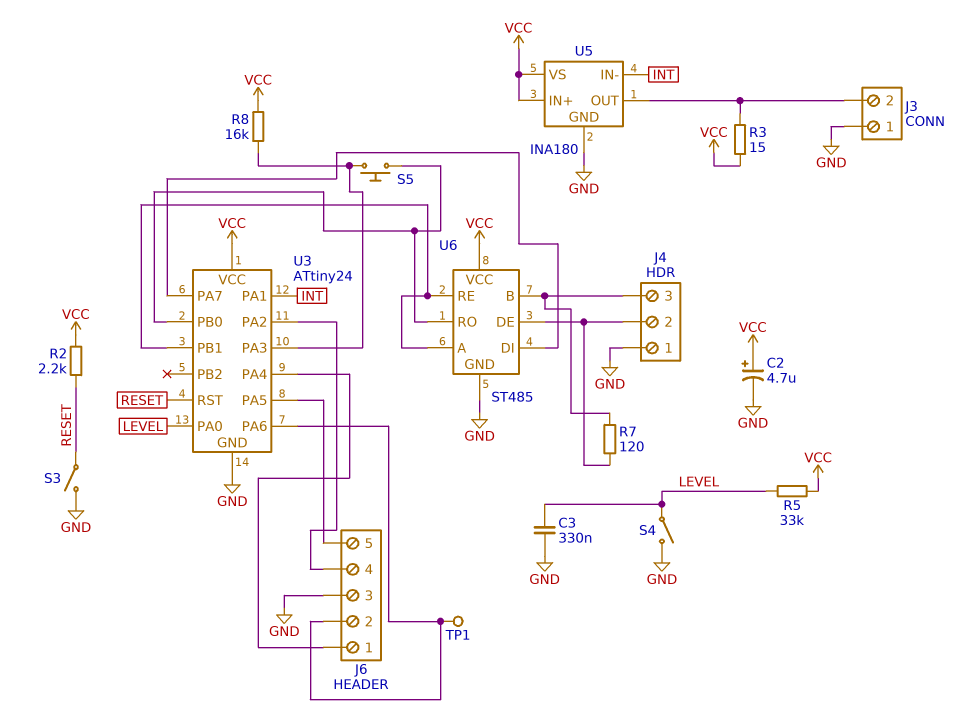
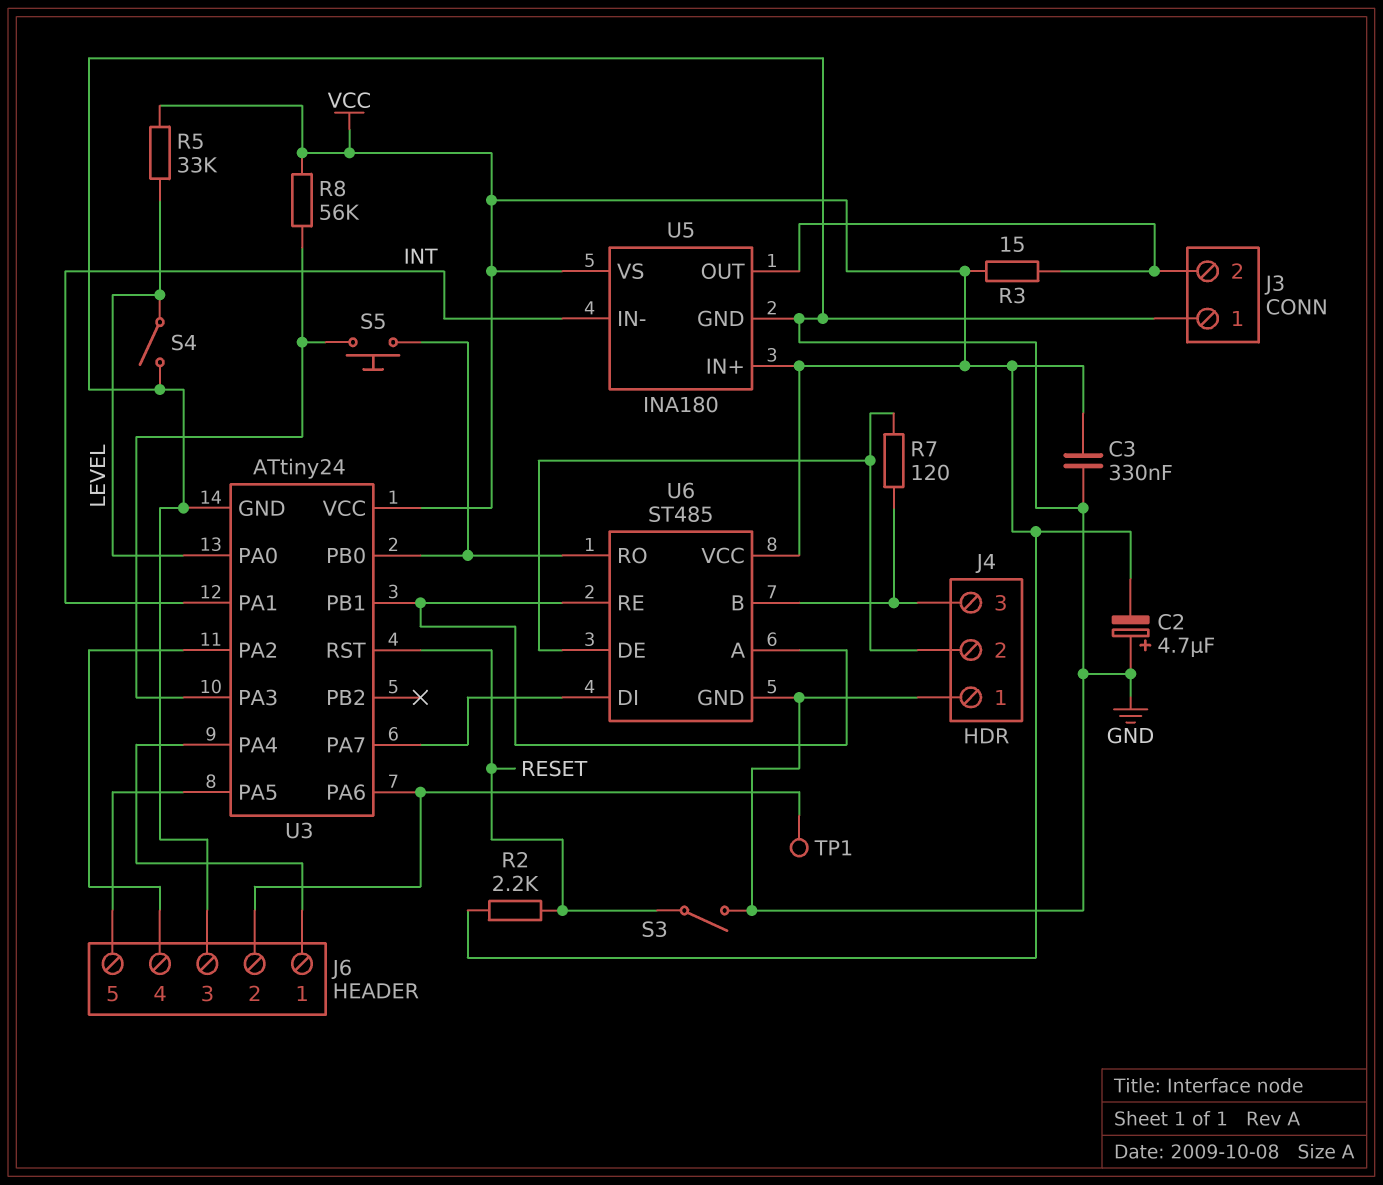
C2: 4.7uF (plus VCC, minus GND) -> 4.7uF (plus GND, minus VCC)
C3: 330nF (GND, LEVEL) -> 330nF (GND, VCC)
R8: 16k (U3/PA3, VCC) -> 56k (U3/PA3, VCC)

